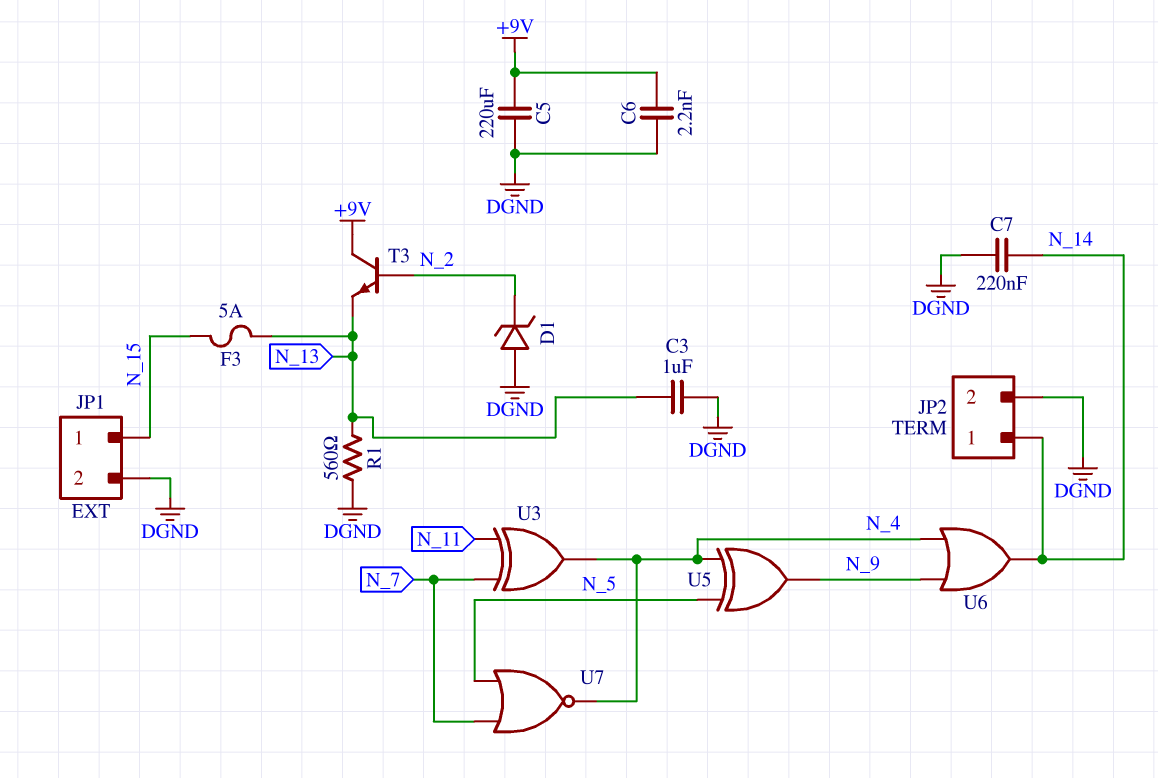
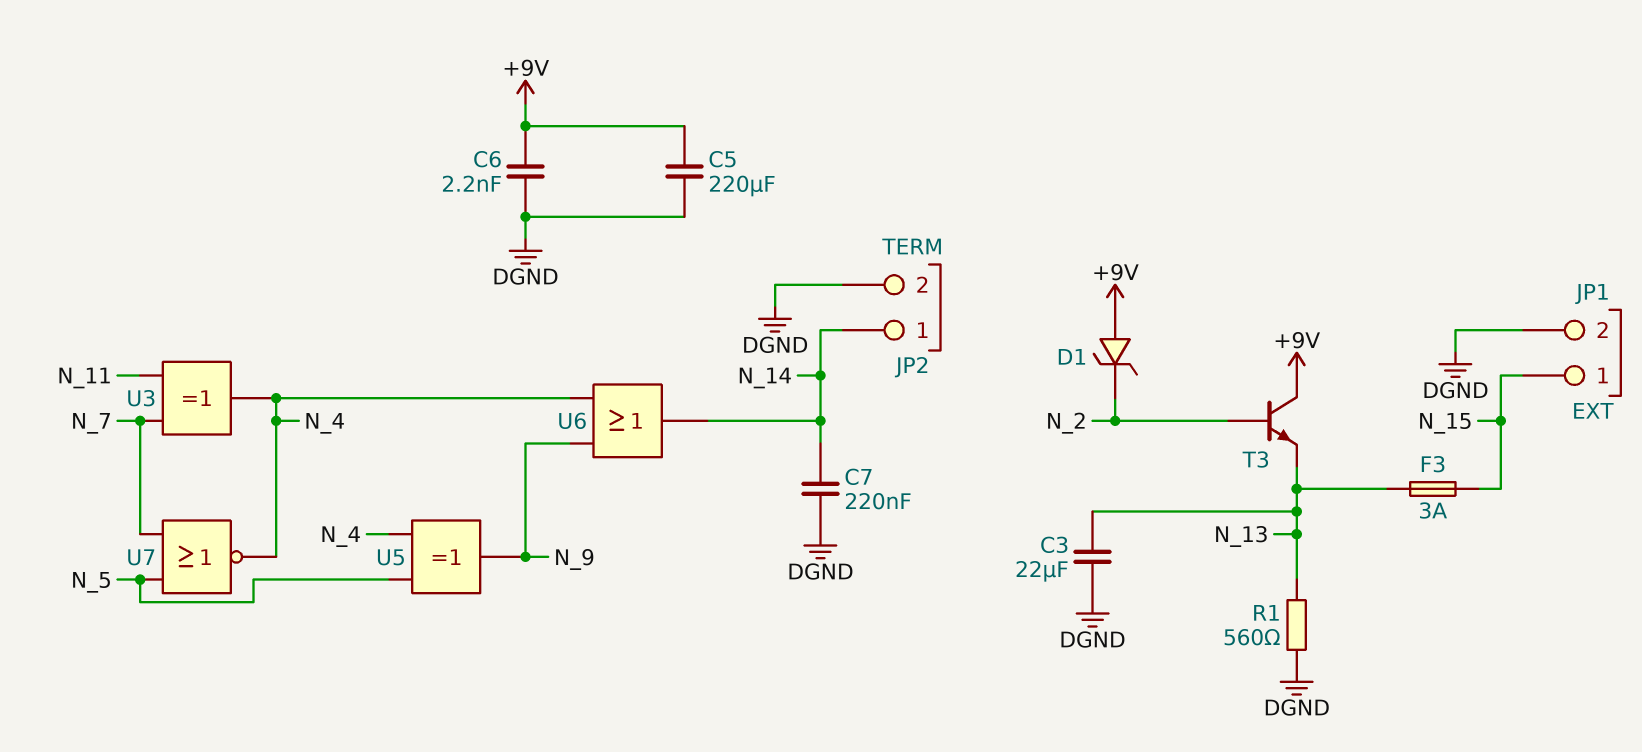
C3: 1uF (DGND, N_13) -> 22uF (DGND, N_13)
D1: zener (A DGND, K N_2) -> zener (A +9V, K N_2)
F3: 5A (N_13, N_15) -> 3A (N_13, N_15)

